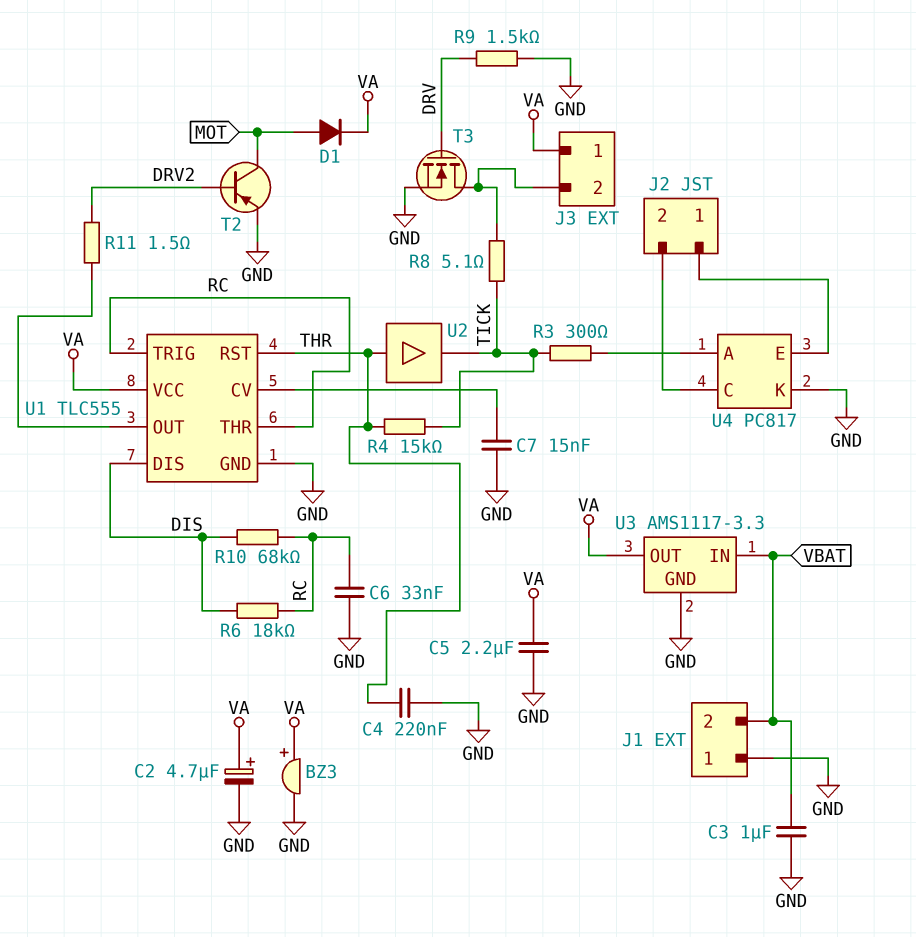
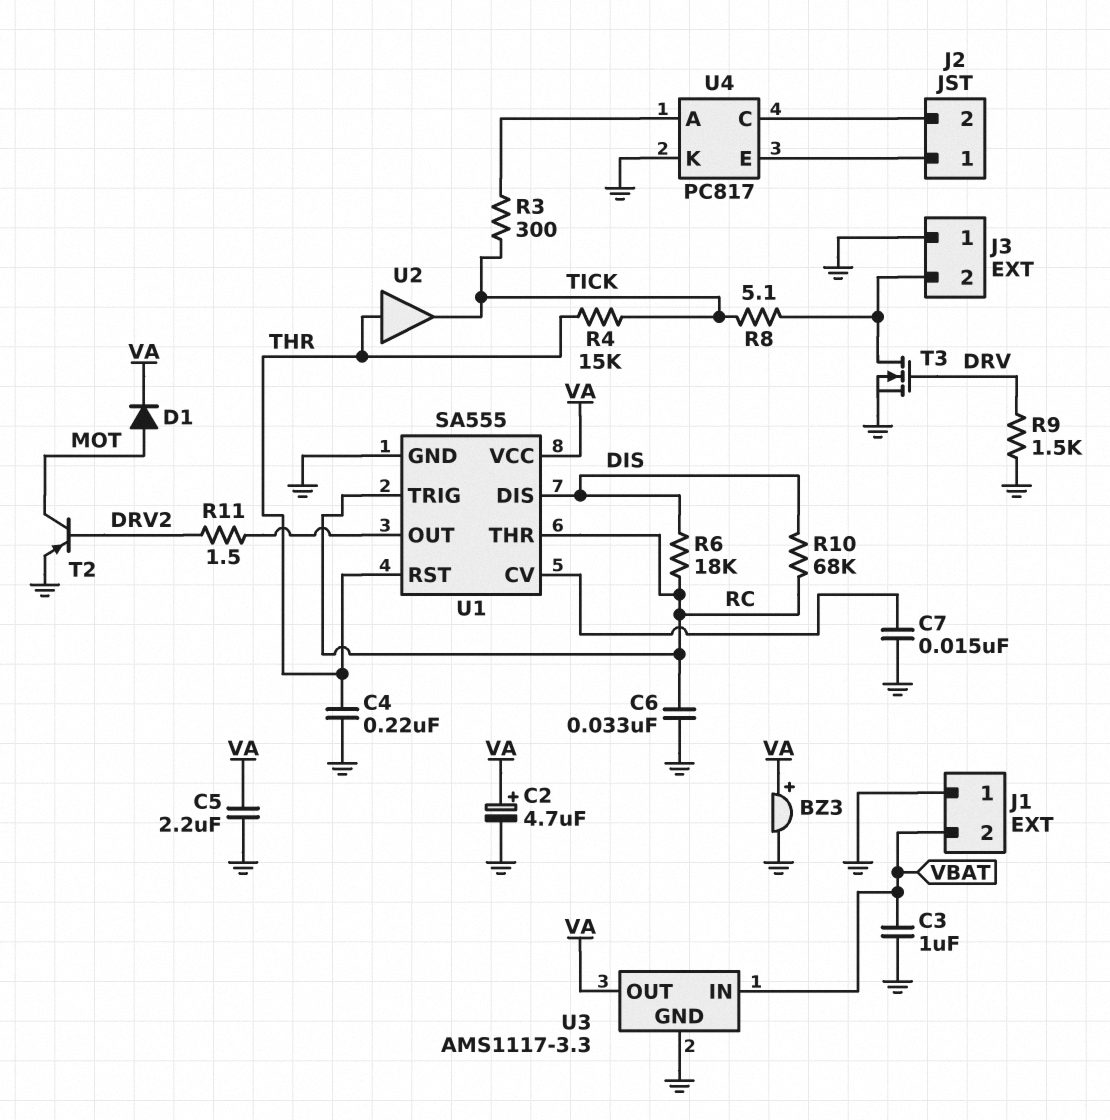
J3 pin 1: VA -> GND
U1: TLC555 -> SA555

